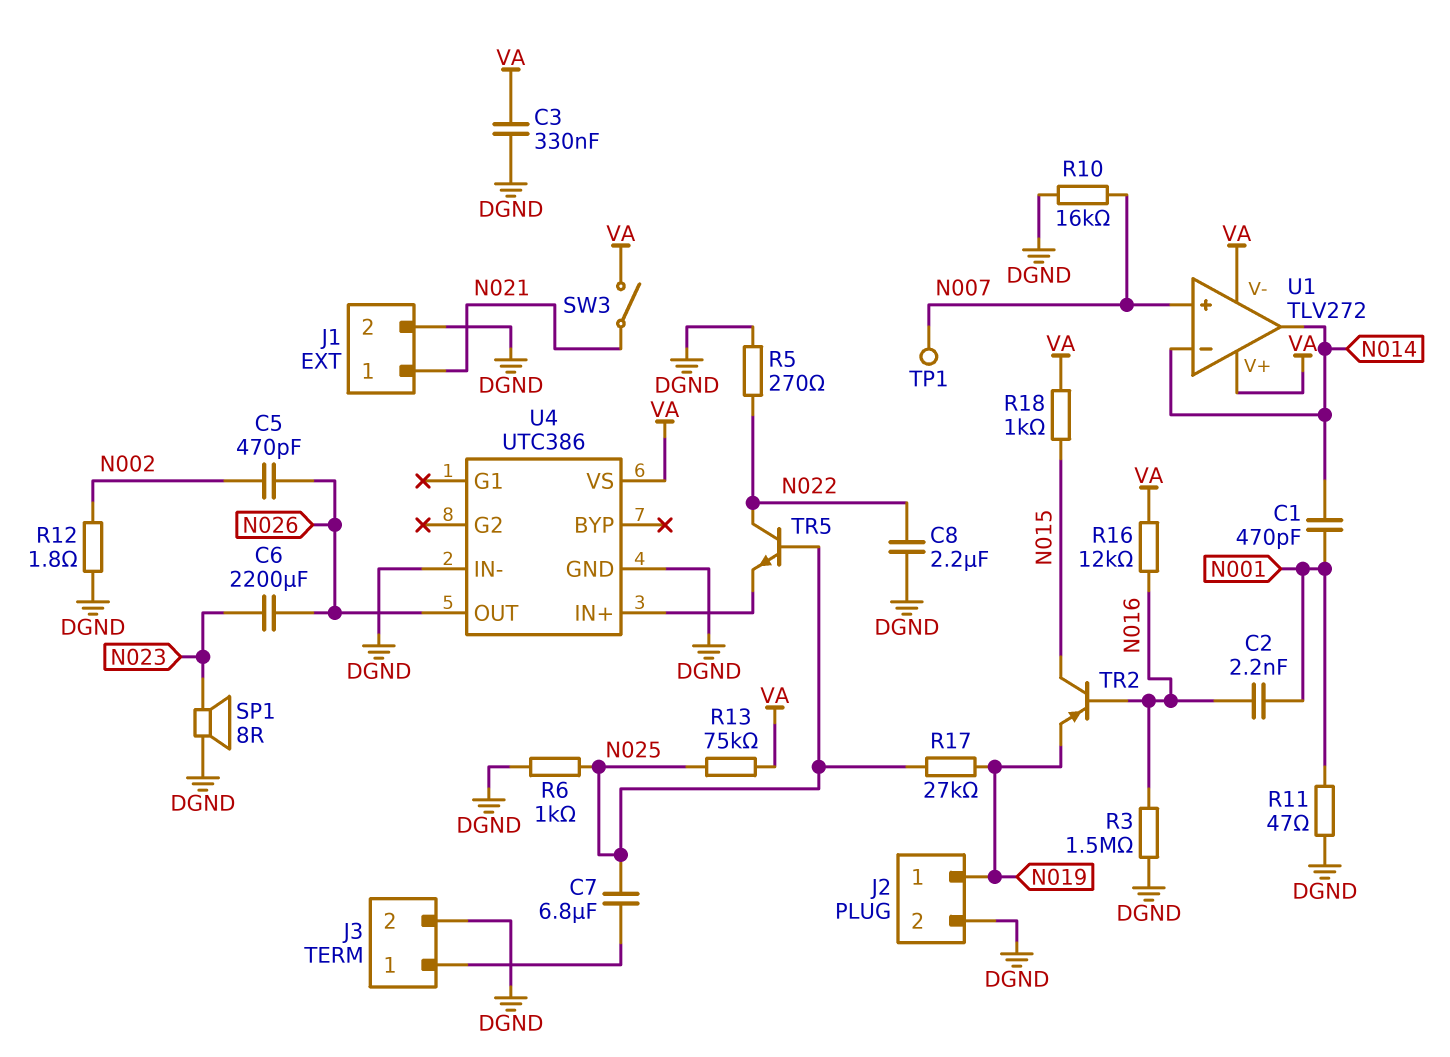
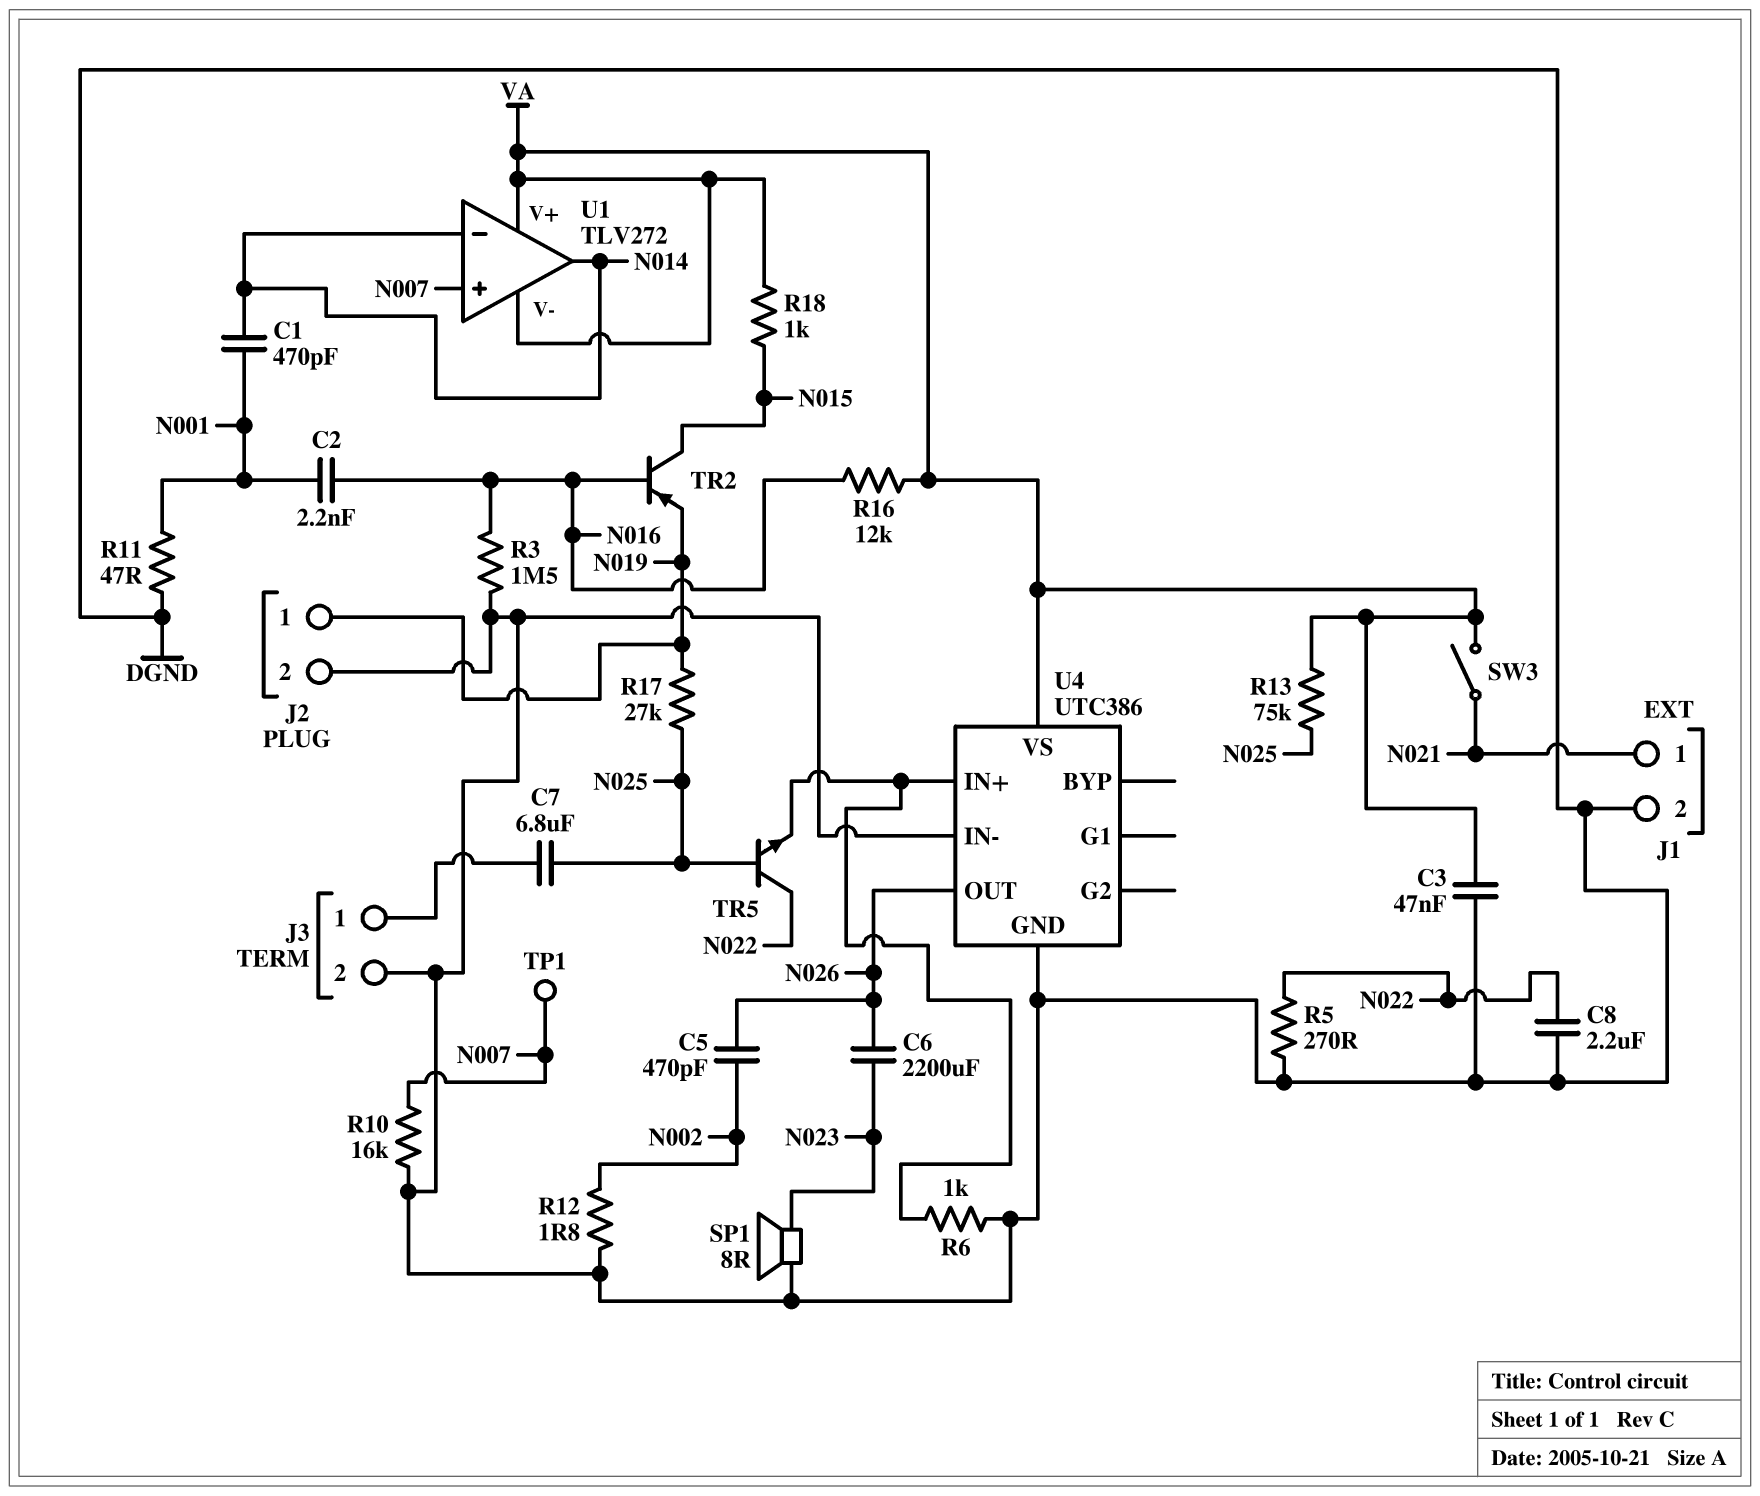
C3: 330nF (DGND, VA) -> 47nF (DGND, VA)
R6: 1k (DGND, N025) -> 1k (DGND, U4/IN+)

